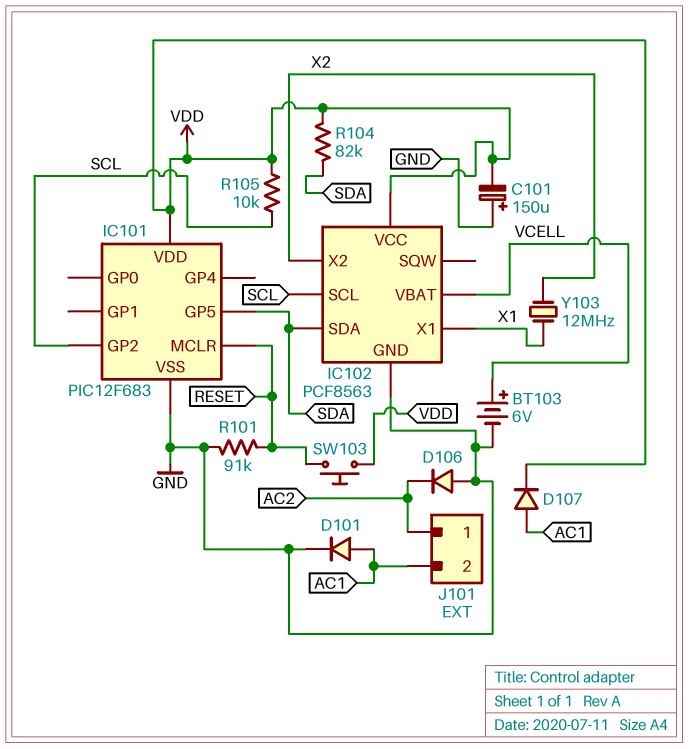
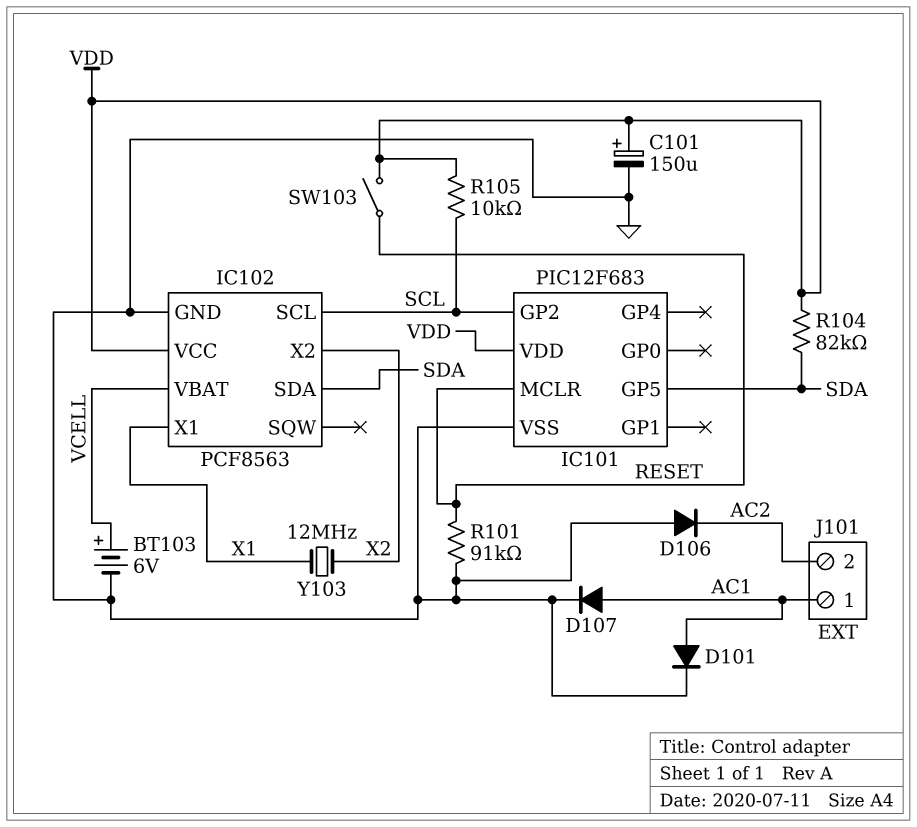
C101: 150uF (plus GND, minus VDD) -> 150uF (plus VDD, minus GND)
D107: diode (A AC1, K VDD) -> diode (A AC1, K GND)
J101 pin 1: AC2 -> AC1
J101 pin 2: AC1 -> AC2
SW103: button (RESET, VDD) -> switch (RESET, VDD)

